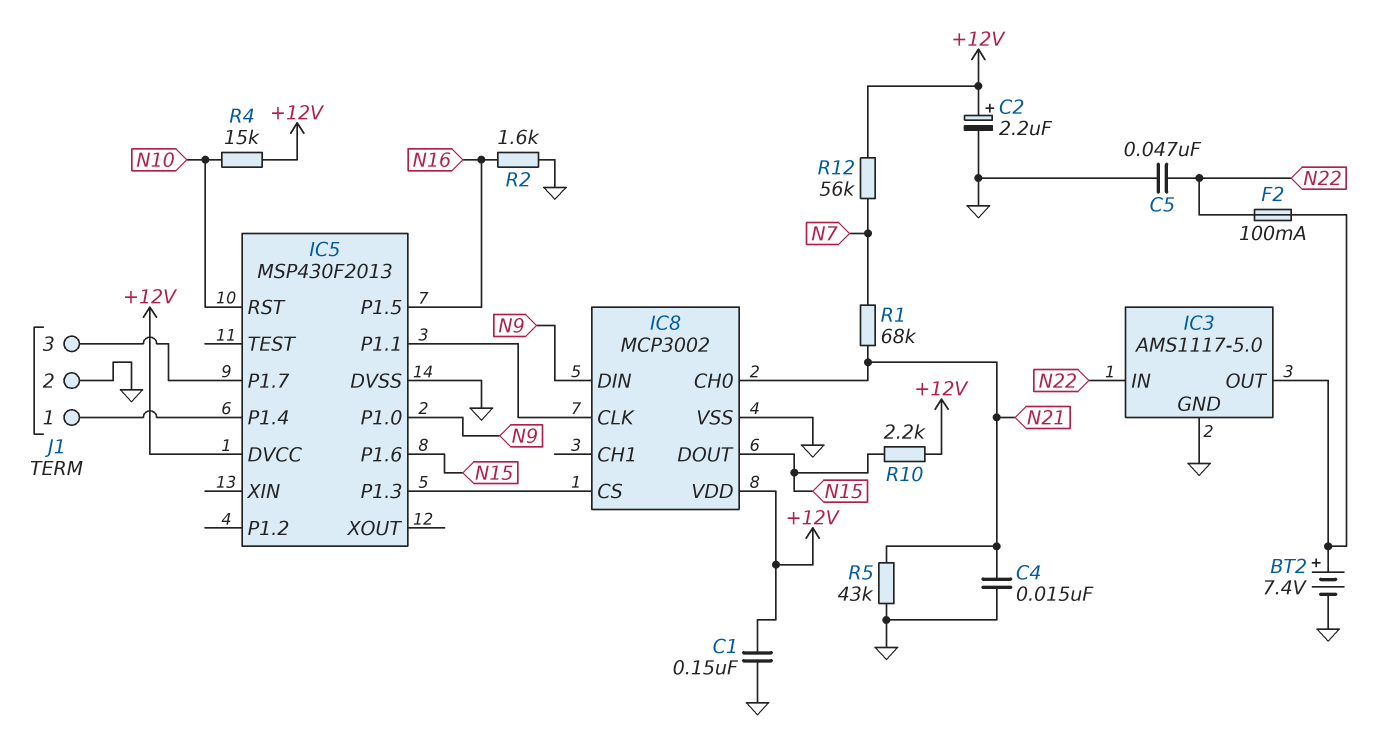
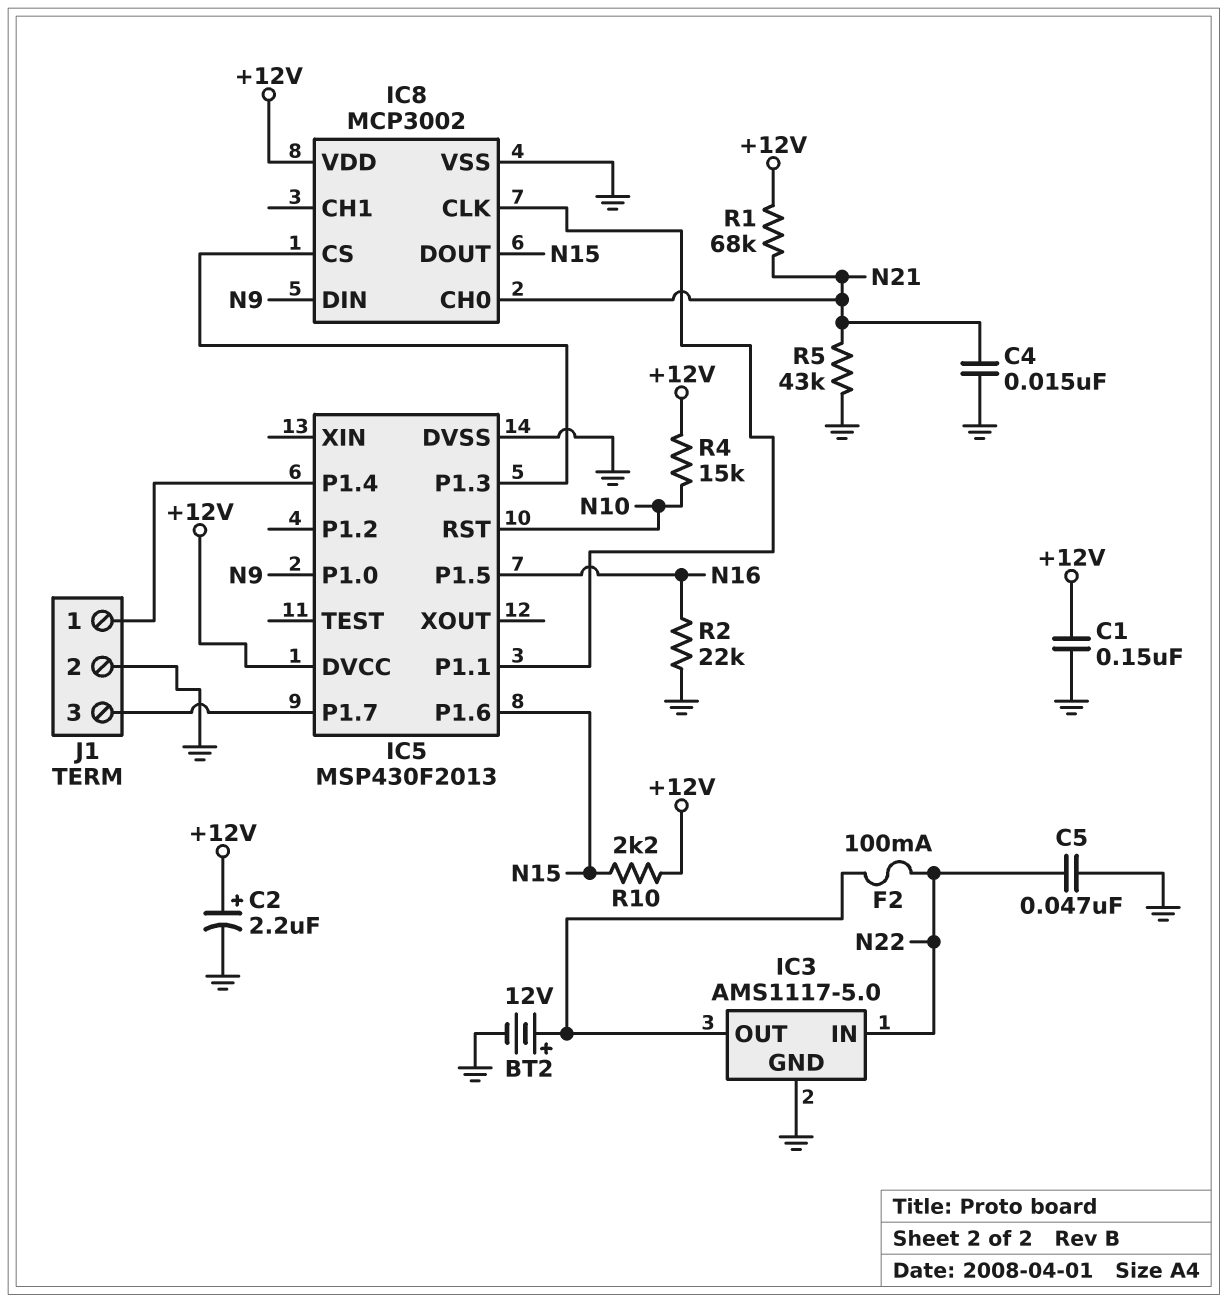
BT2: 7.4V (plus IC3/OUT, minus GND) -> 12V (plus IC3/OUT, minus GND)
R1: 68k (N7, N21) -> 68k (+12V, N21)
R2: 1.6k (GND, N16) -> 22k (GND, N16)
R12: 56k (+12V, N7) -> none

